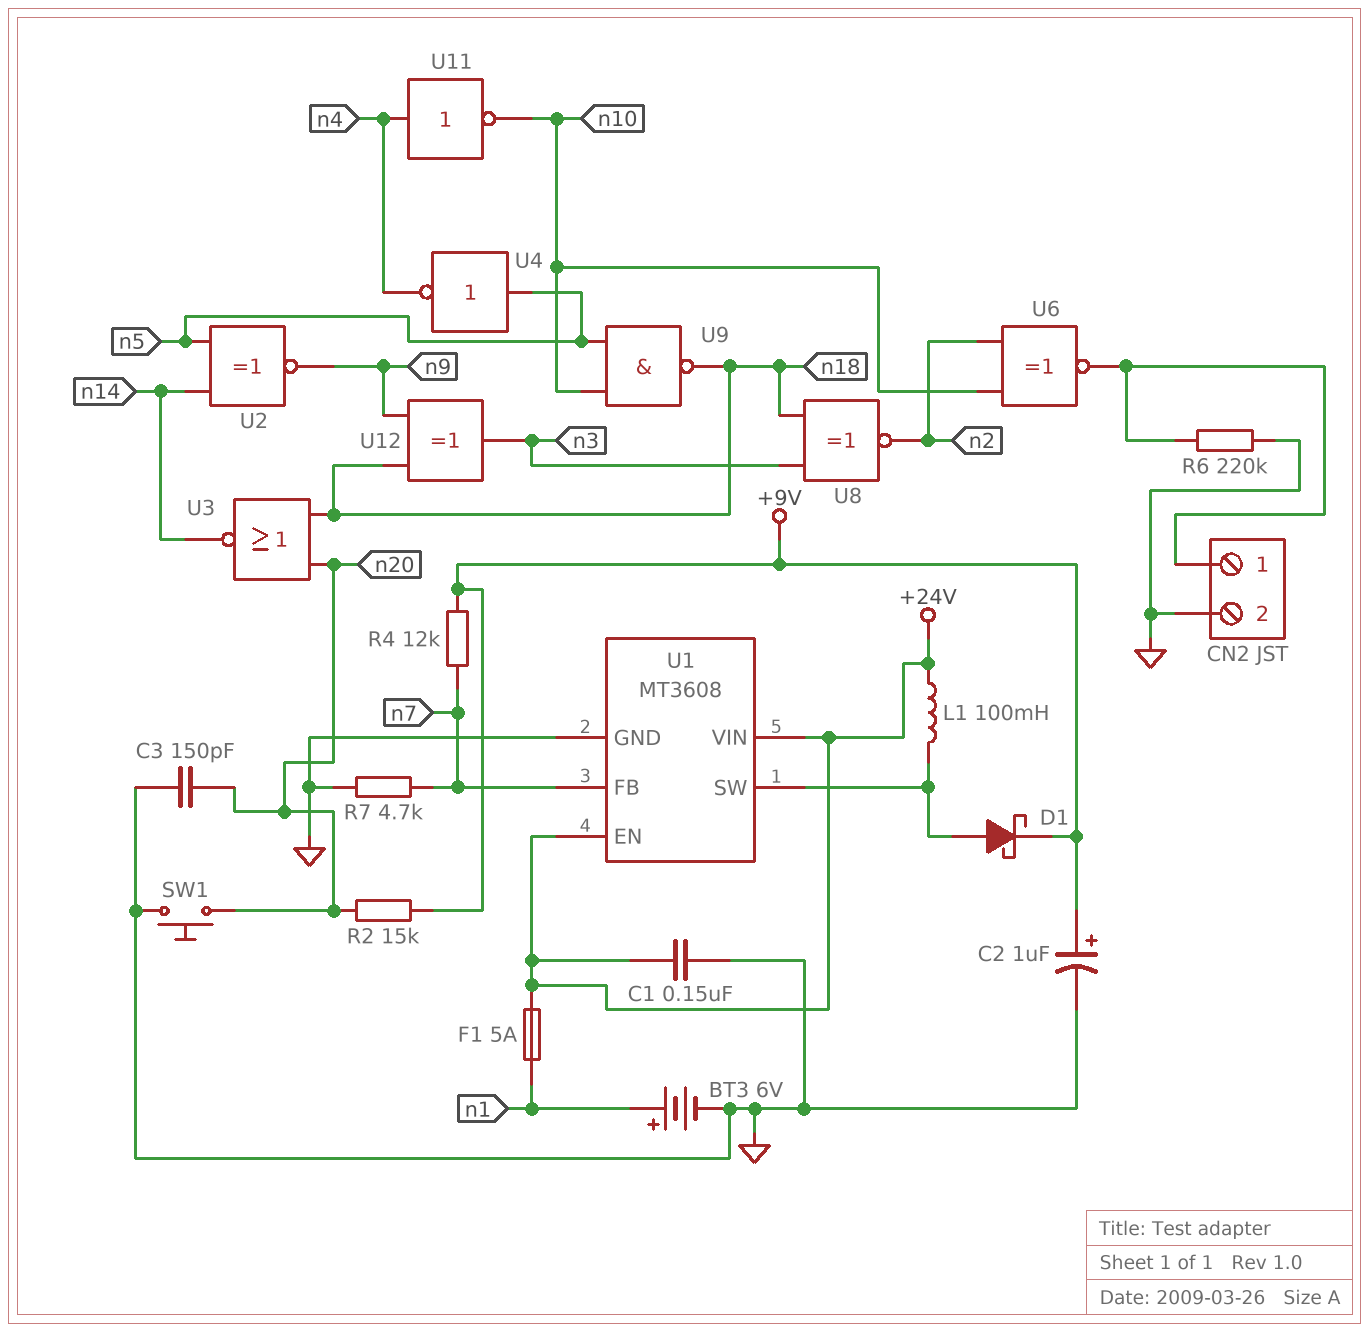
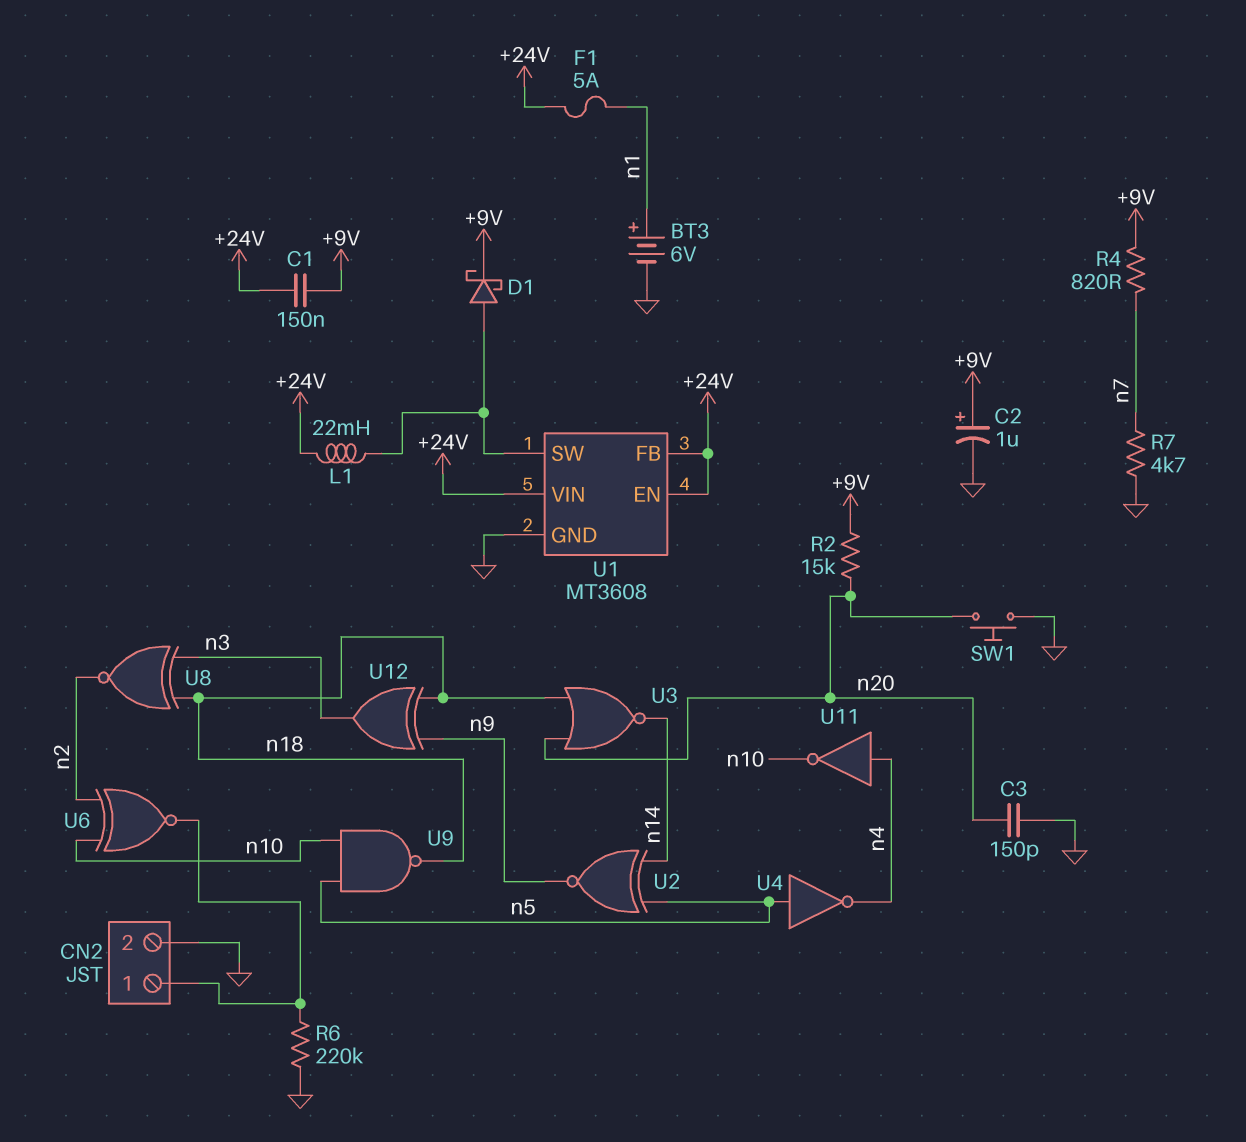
C1: 150nF (+24V, GND) -> 150nF (+9V, +24V)
L1: 100mH (+24V, U1/SW) -> 22mH (+24V, U1/SW)
R4: 12k (+9V, n7) -> 820 (+9V, n7)
U1 pin FB: n7 -> +24V

